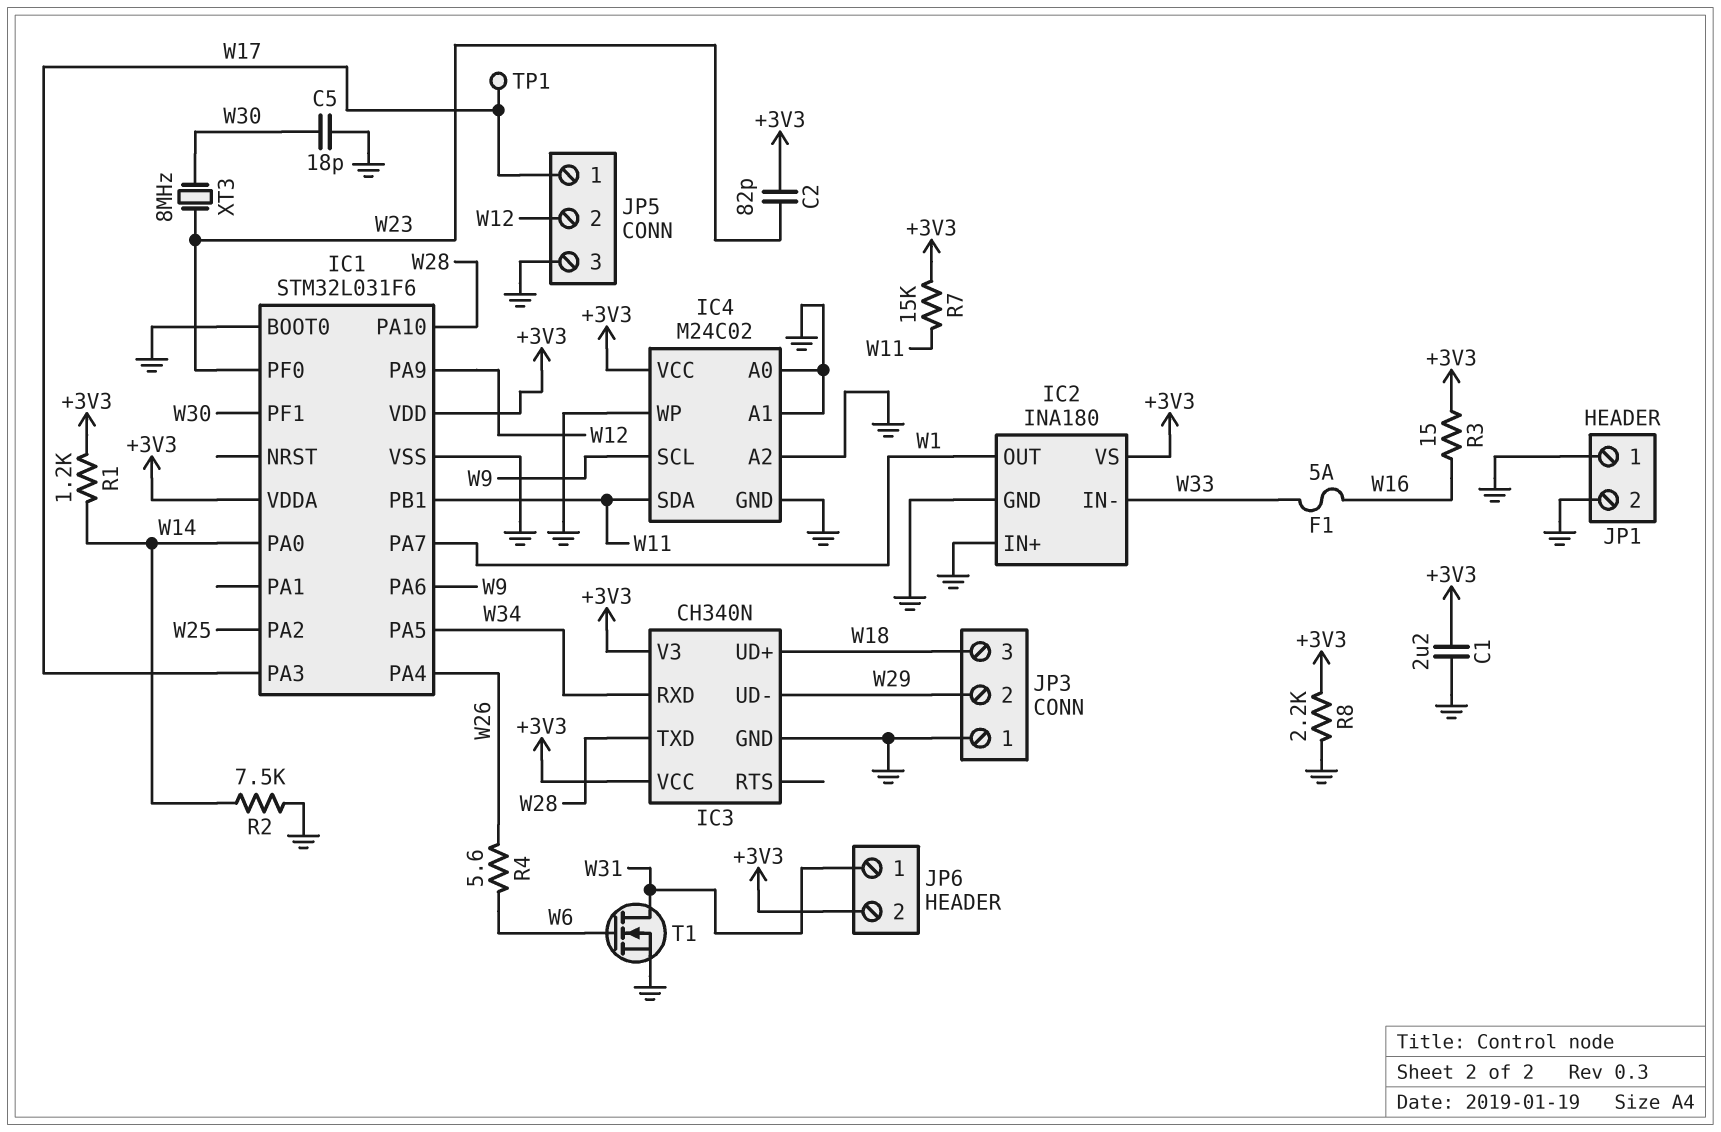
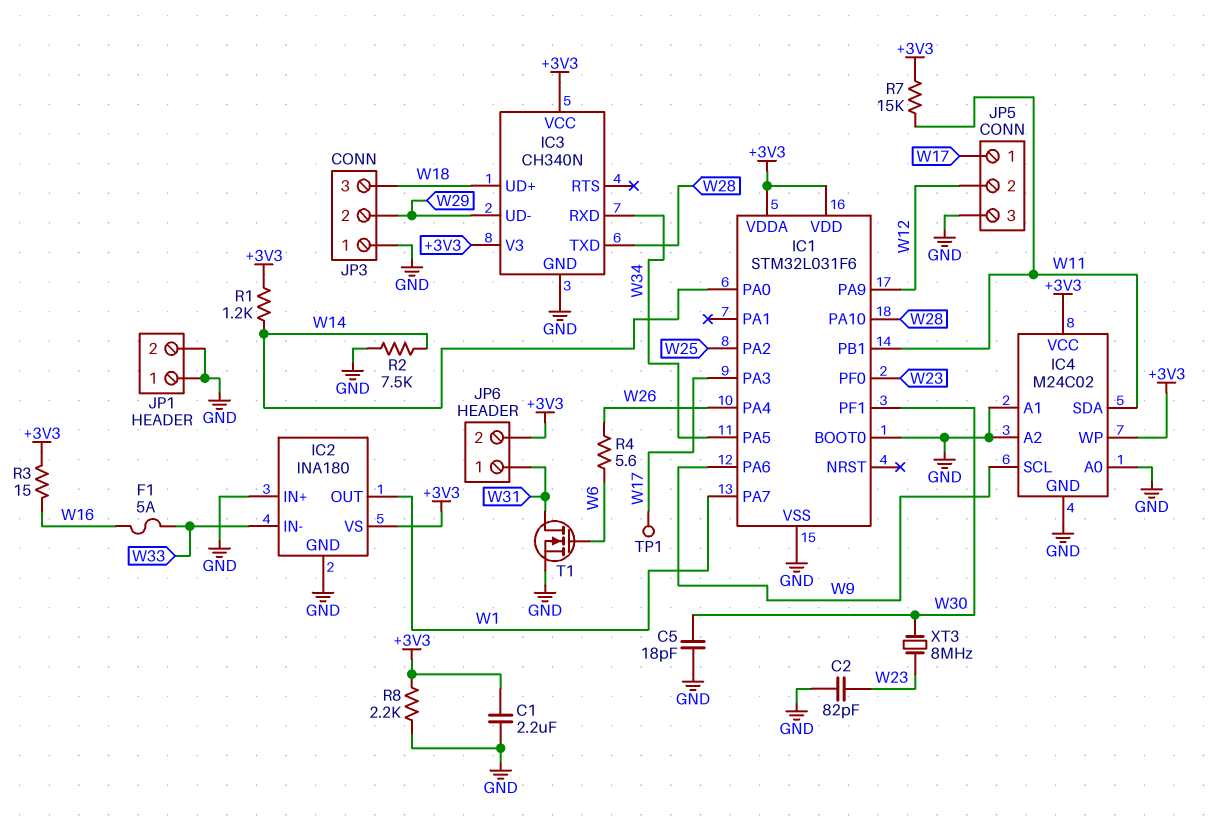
C2: 82pF (+3V3, W23) -> 82pF (GND, W23)
IC4 pin WP: GND -> +3V3

